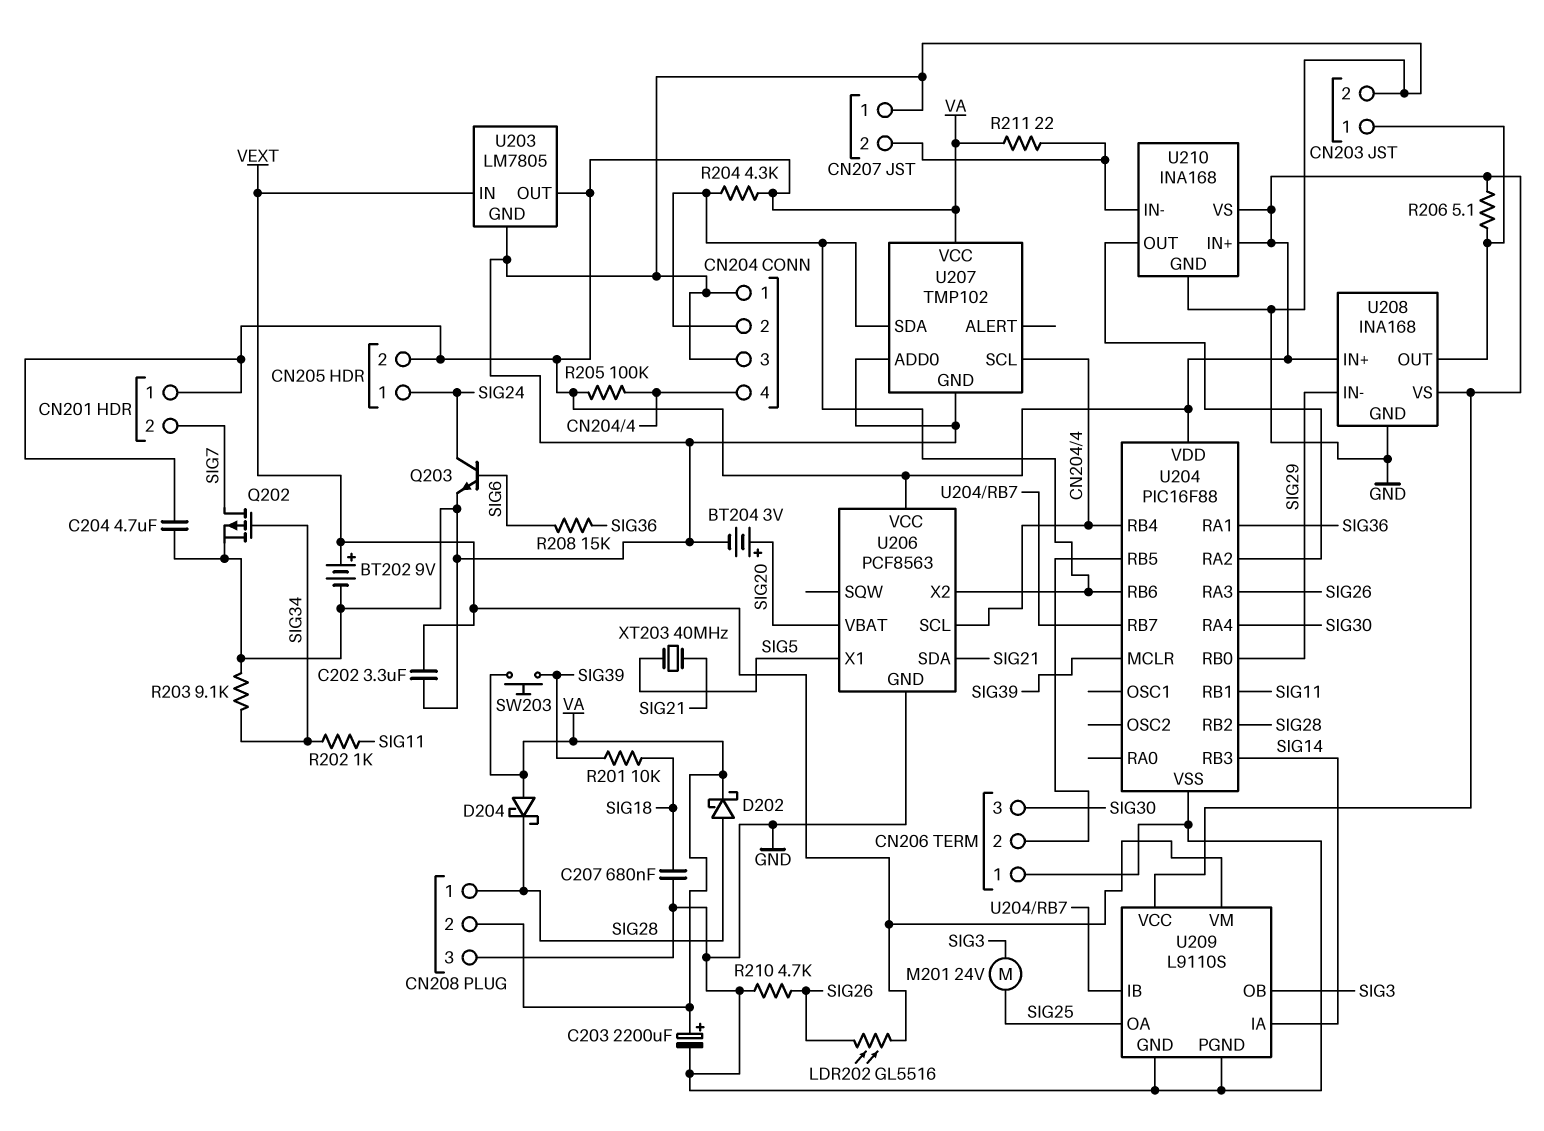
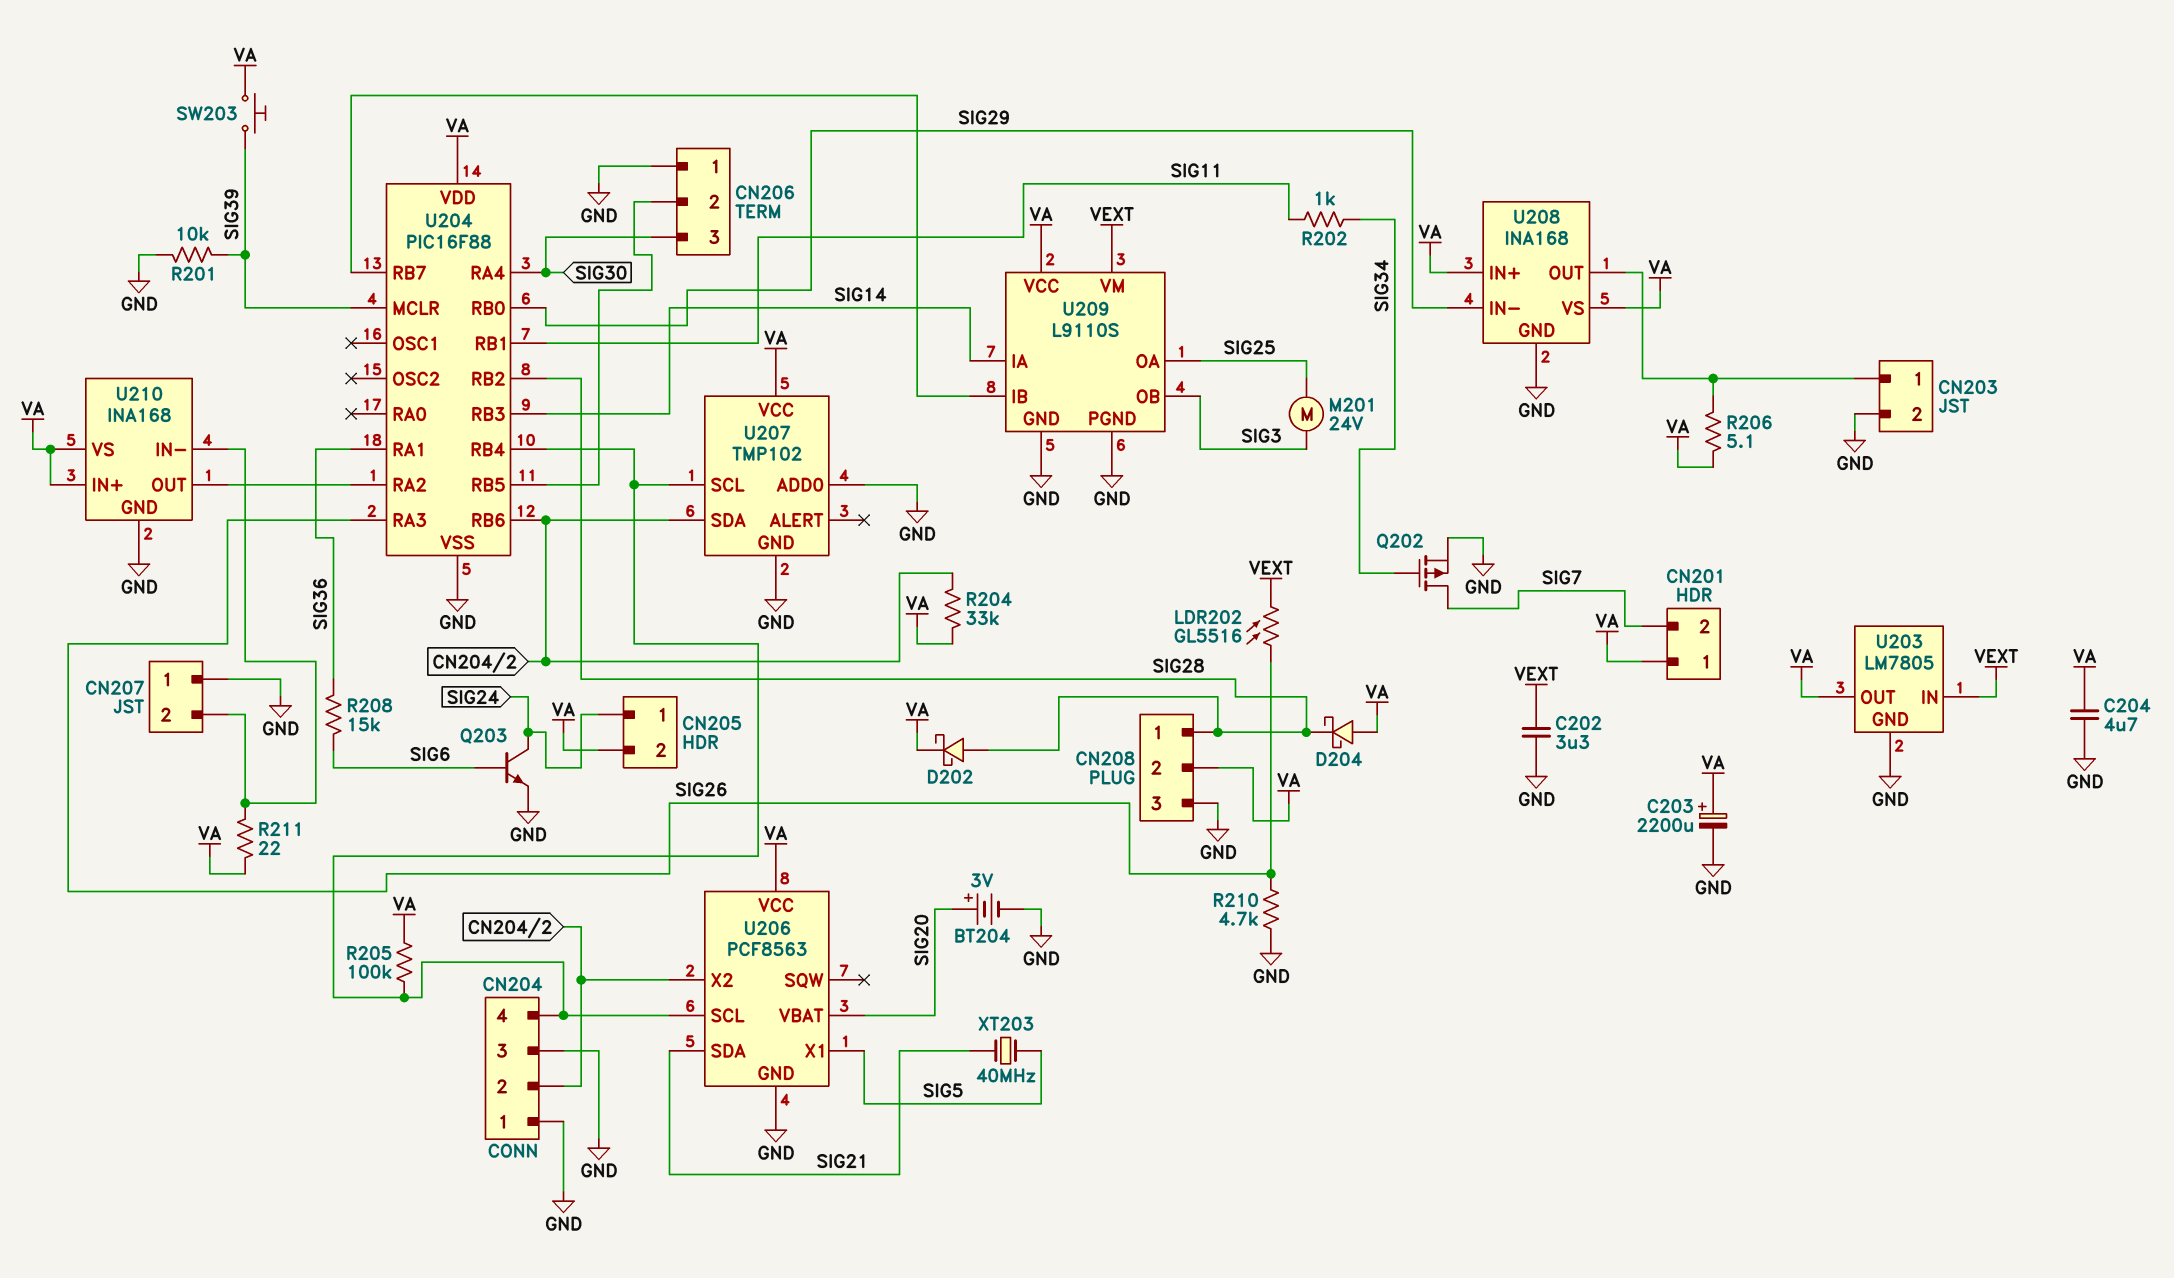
BT202: 9V (plus VEXT, minus GND) -> none
C207: 680nF (GND, SIG18) -> none
R201: 10k (SIG18, SIG39) -> 10k (GND, SIG39)
R203: 9.1k (GND, SIG34) -> none
R204: 4.3k (CN204/2, VA) -> 33k (CN204/2, VA)

